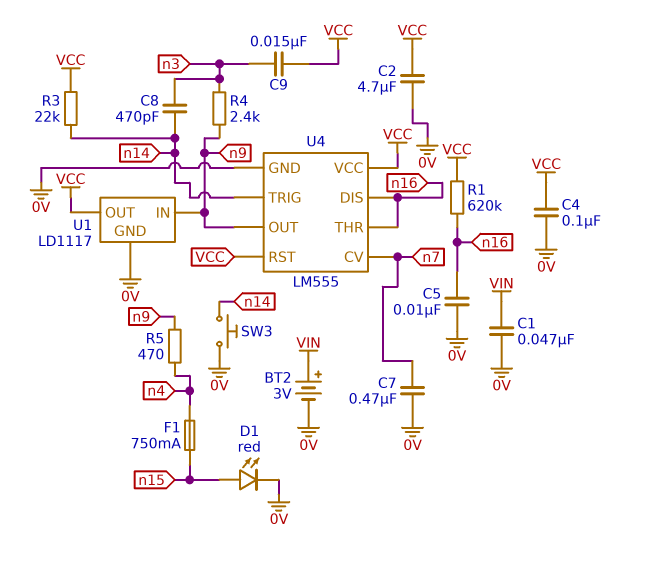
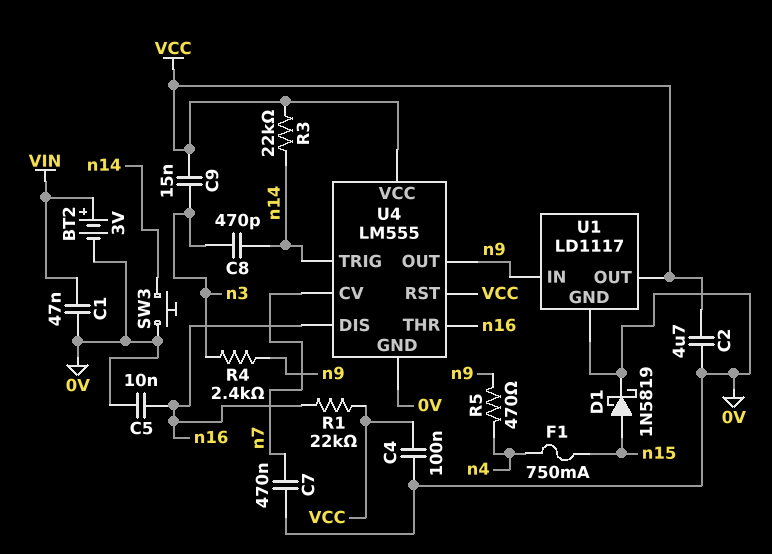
D1: LED red (A n15, K 0V) -> schottky 1N5819 (A n15, K 0V)
R1: 620k (VCC, n16) -> 22k (VCC, n16)

